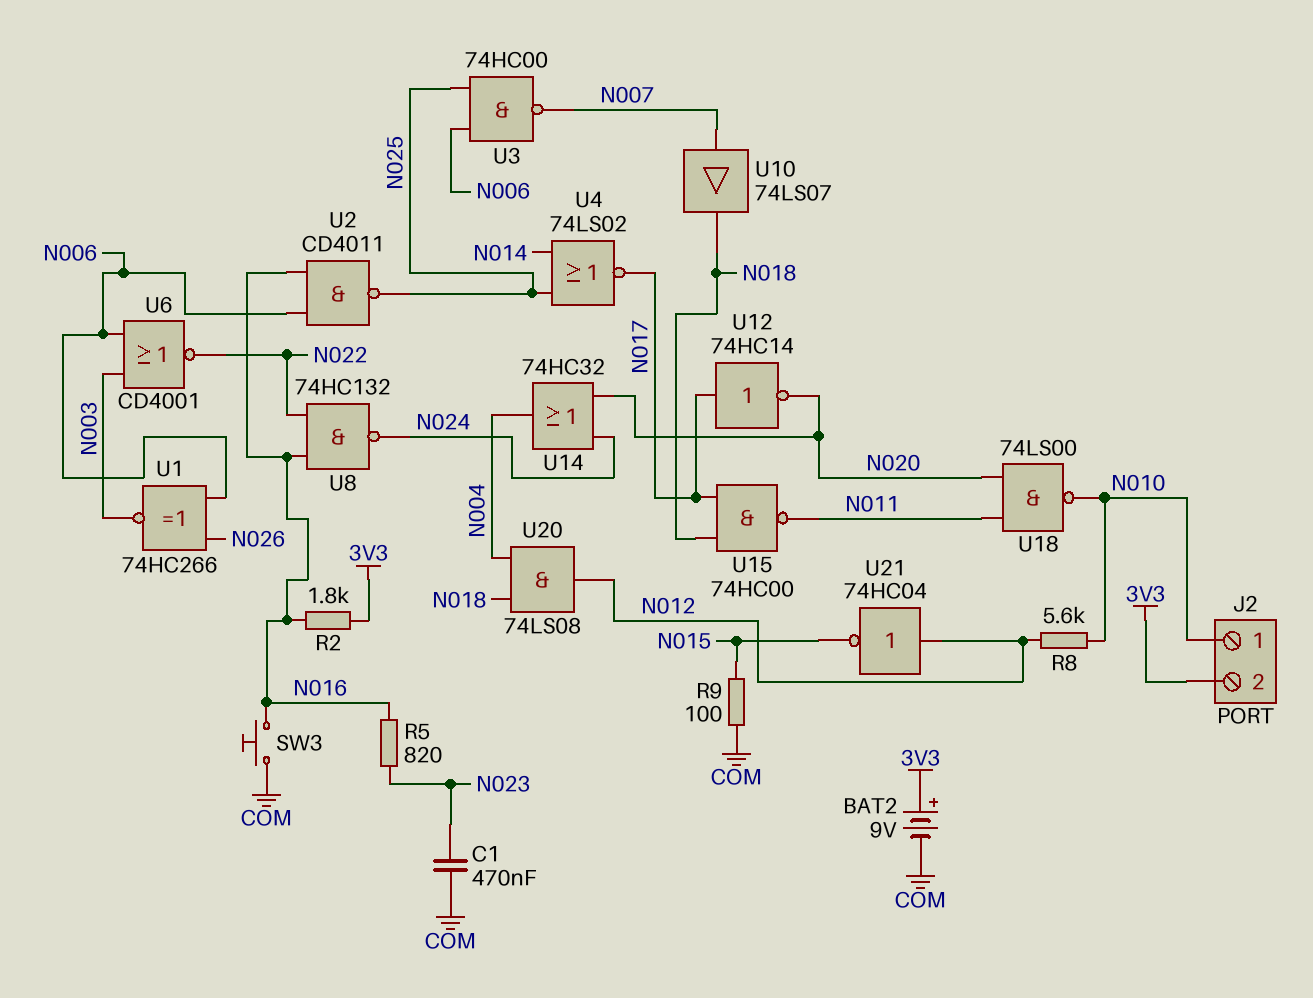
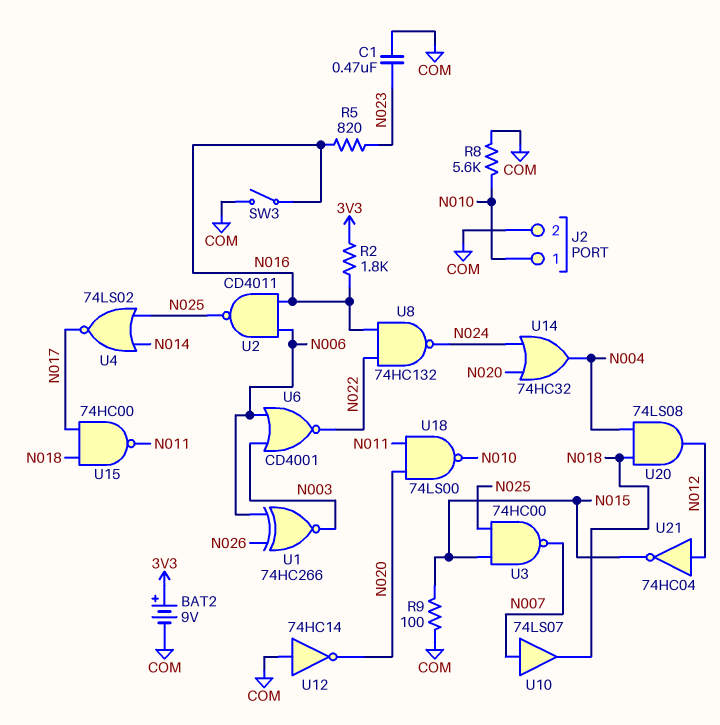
J2 pin 2: 3V3 -> COM
R8: 5.6k (N010, N012) -> 5.6k (COM, N010)
SW3: button (COM, N016) -> switch (COM, N016)
U3: NAND 74HC00 (in N006, in N025, out N007) -> NAND 74HC00 (in N015, in N025, out N007)
U12: NOT 74HC14 (in N017, out N020) -> NOT 74HC14 (in COM, out N020)

